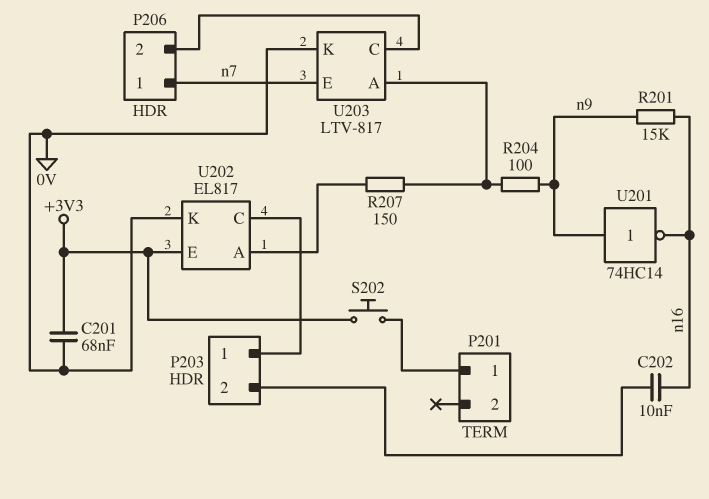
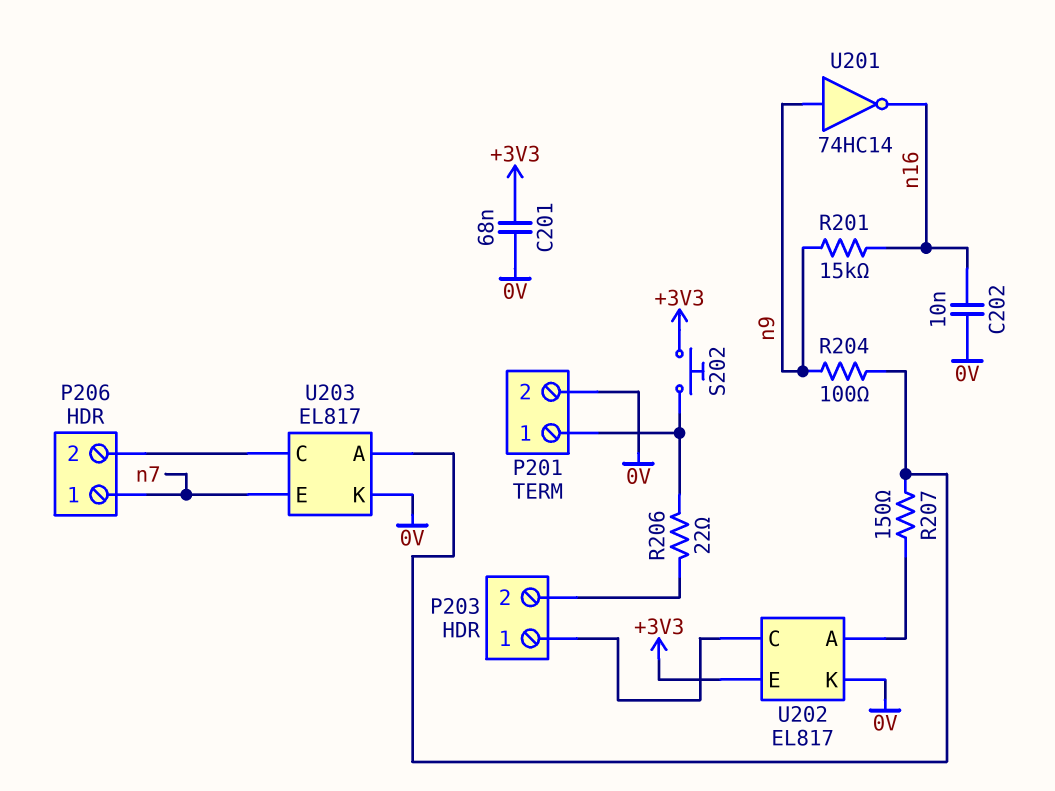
C202: 10nF (P203/2, n16) -> 10nF (0V, n16)
P201 pin 2: none -> 0V
R206: none -> 22 (P201/1, P203/2)
U203: LTV-817 -> EL817

